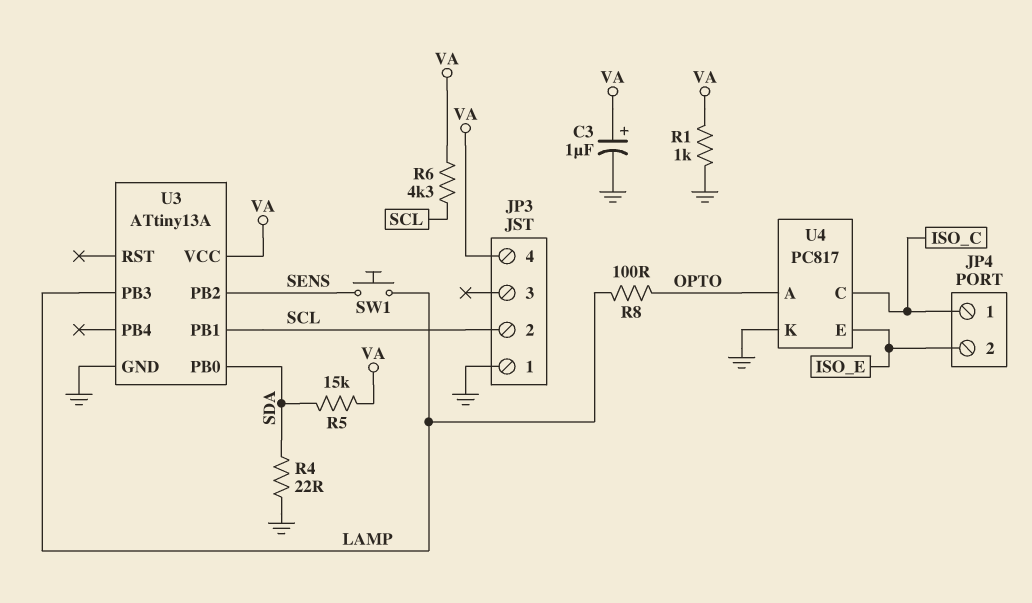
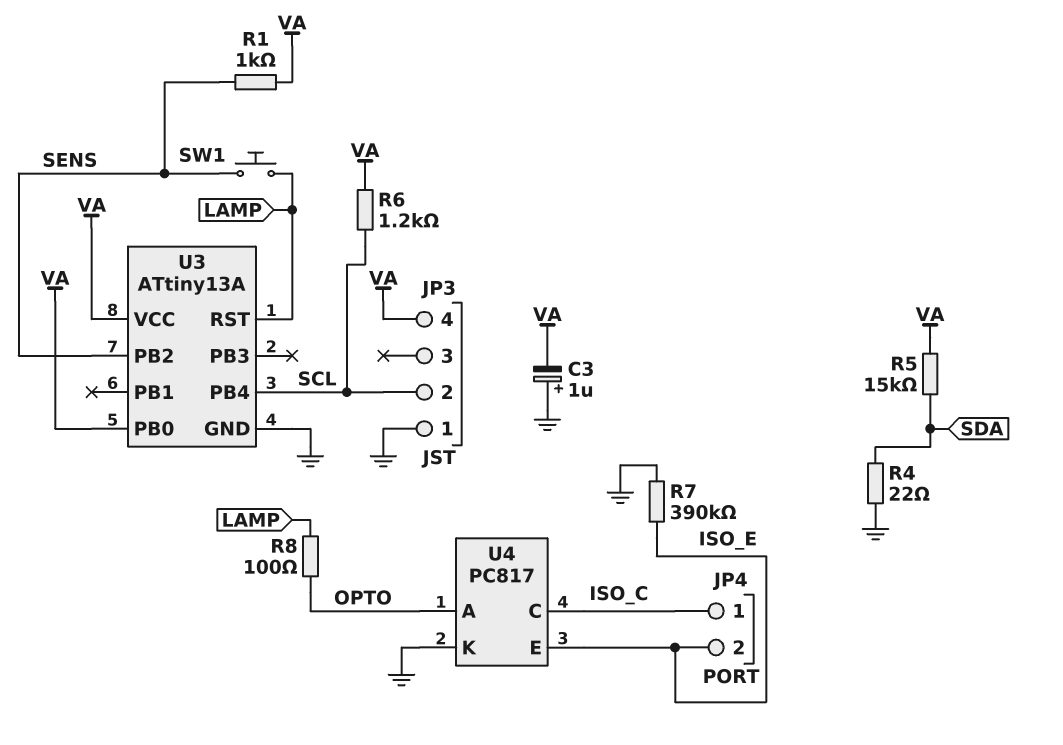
C3: 1uF (plus VA, minus GND) -> 1uF (plus GND, minus VA)
R1: 1k (GND, VA) -> 1k (SENS, VA)
R6: 4.3k (SCL, VA) -> 1.2k (SCL, VA)
R7: none -> 390k (GND, ISO_E)
U3 pin PB0: SDA -> VA
U3 pin PB1: SCL -> none
U3 pin PB3: LAMP -> none
U3 pin PB4: none -> SCL
U3 pin RST: none -> LAMP

